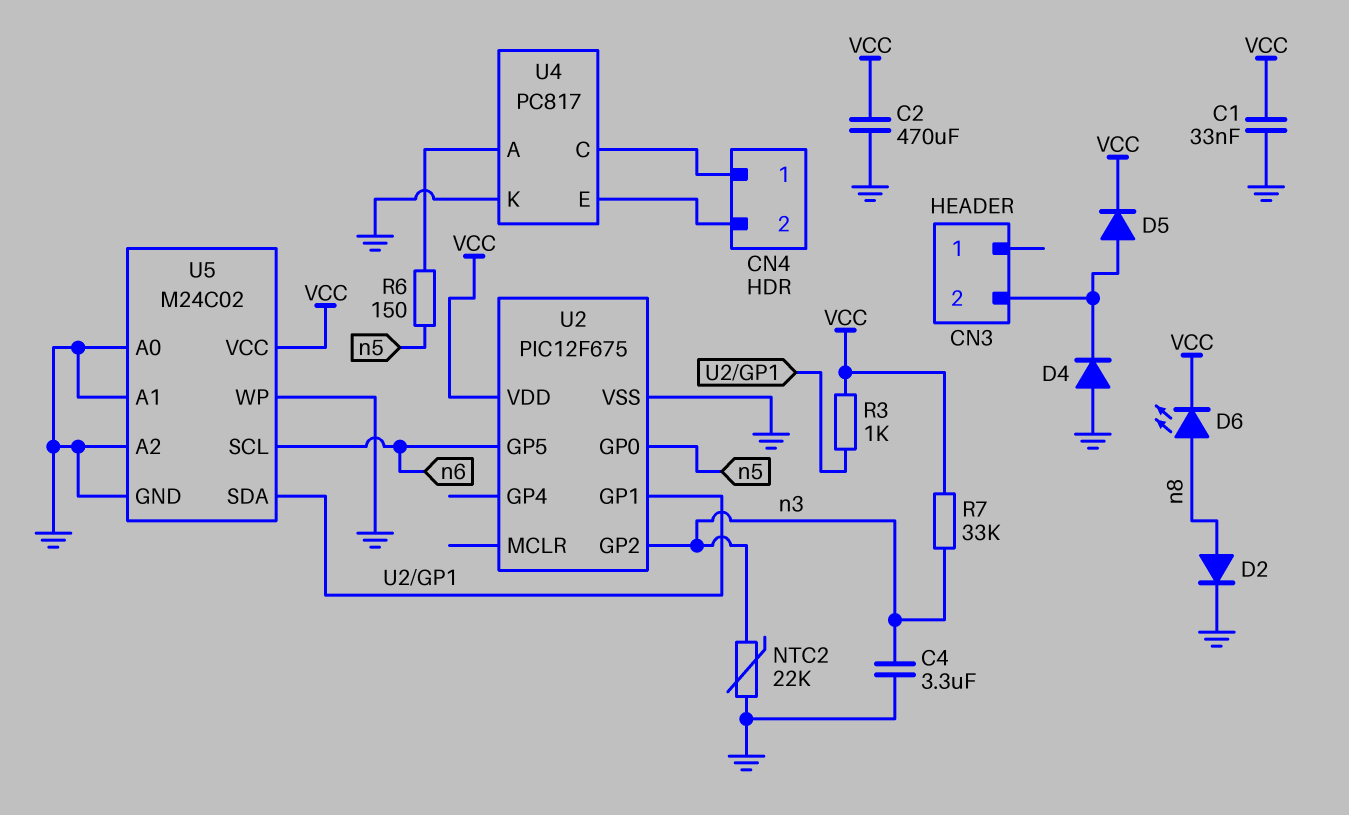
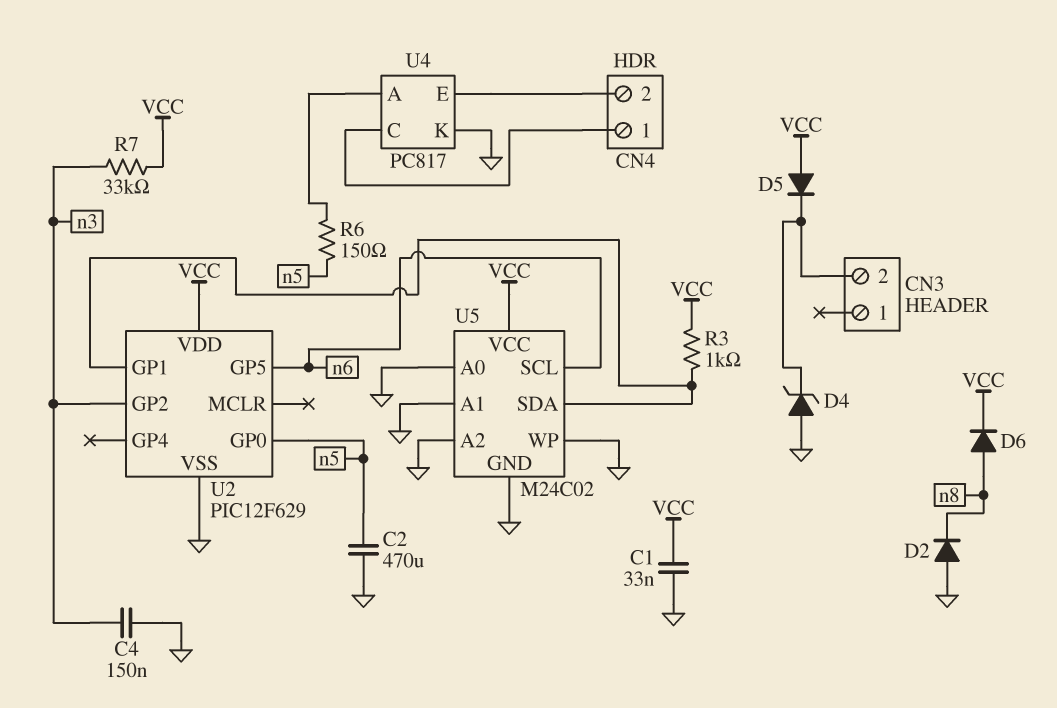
C2: 470uF (GND, VCC) -> 470uF (GND, n5)
C4: 3.3uF (GND, n3) -> 150nF (GND, n3)
D2: diode (A n8, K GND) -> diode (A GND, K n8)
D4: diode (A GND, K CN3/2) -> zener (A GND, K CN3/2)
D5: diode (A CN3/2, K VCC) -> diode (A VCC, K CN3/2)
D6: LED (A n8, K VCC) -> diode (A n8, K VCC)
NTC2: 22k (GND, n3) -> none
U2: PIC12F675 -> PIC12F629

